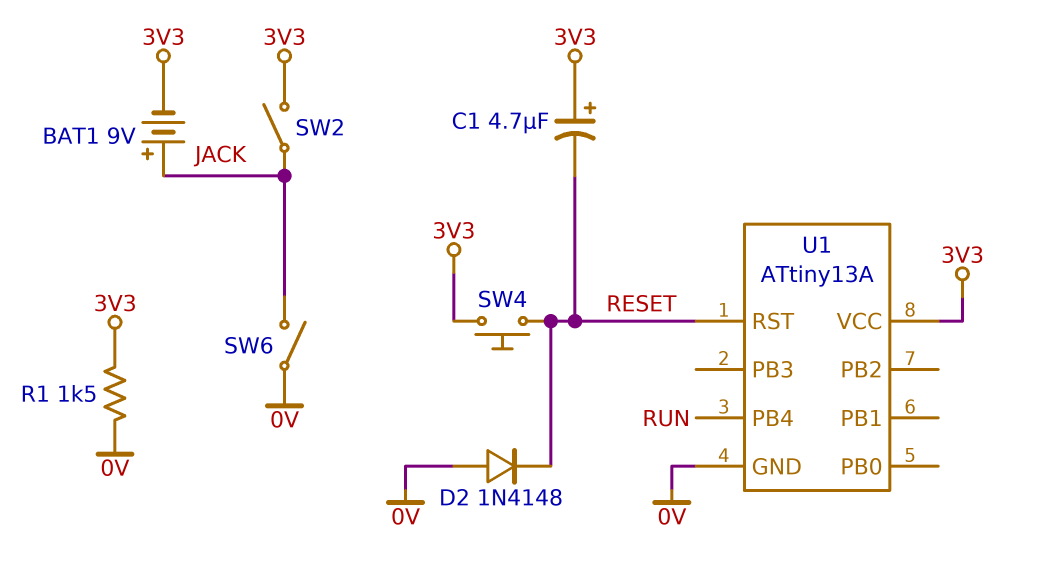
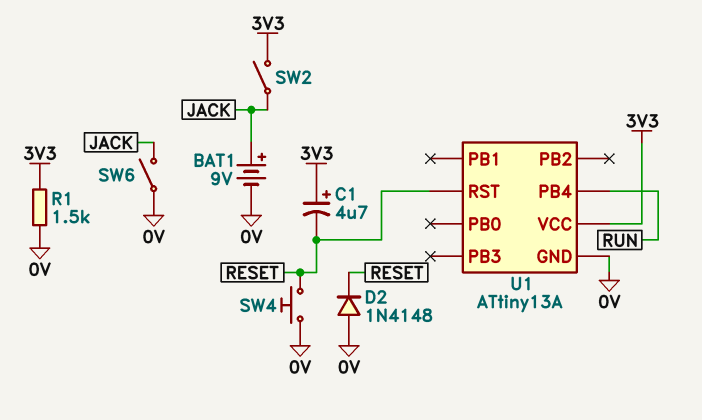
BAT1: 9V (plus JACK, minus 3V3) -> 9V (plus JACK, minus 0V)
SW4: button (3V3, RESET) -> button (0V, RESET)

